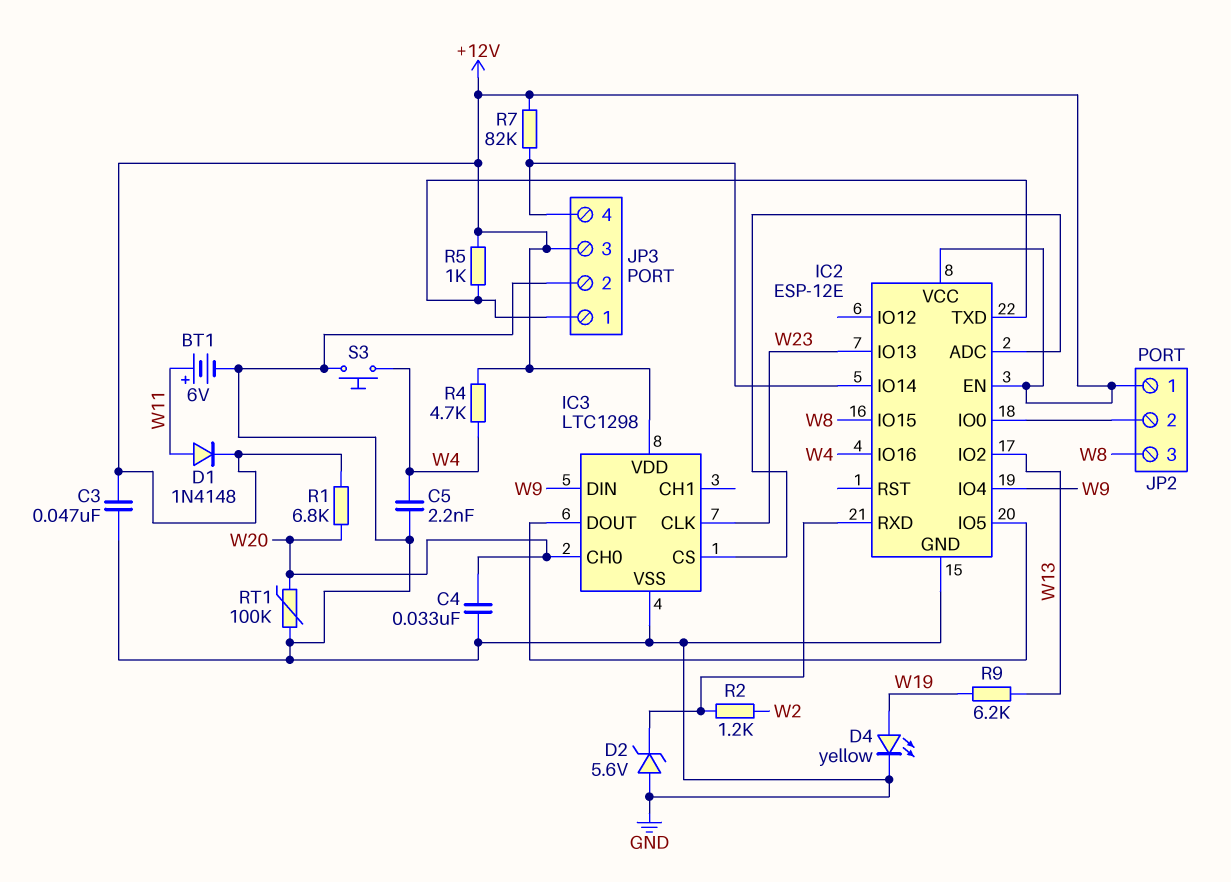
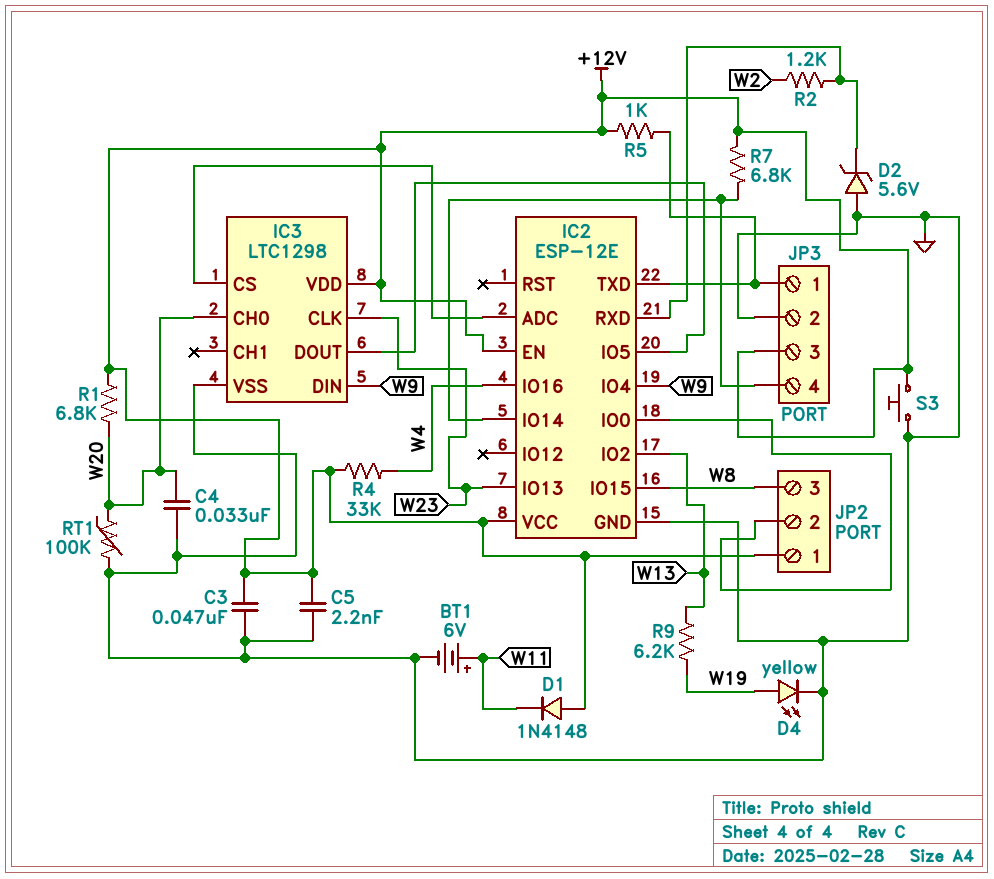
C5: 2.2nF (GND, W4) -> 2.2nF (+12V, GND)
D1: diode 1N4148 (A W11, K +12V) -> diode 1N4148 (A +12V, K W11)
R4: 4.7k (+12V, W4) -> 33k (+12V, W4)
R7: 82k (+12V, IC2/IO14) -> 6.8k (+12V, IC2/IO14)
S3: button (GND, W4) -> button (+12V, GND)

